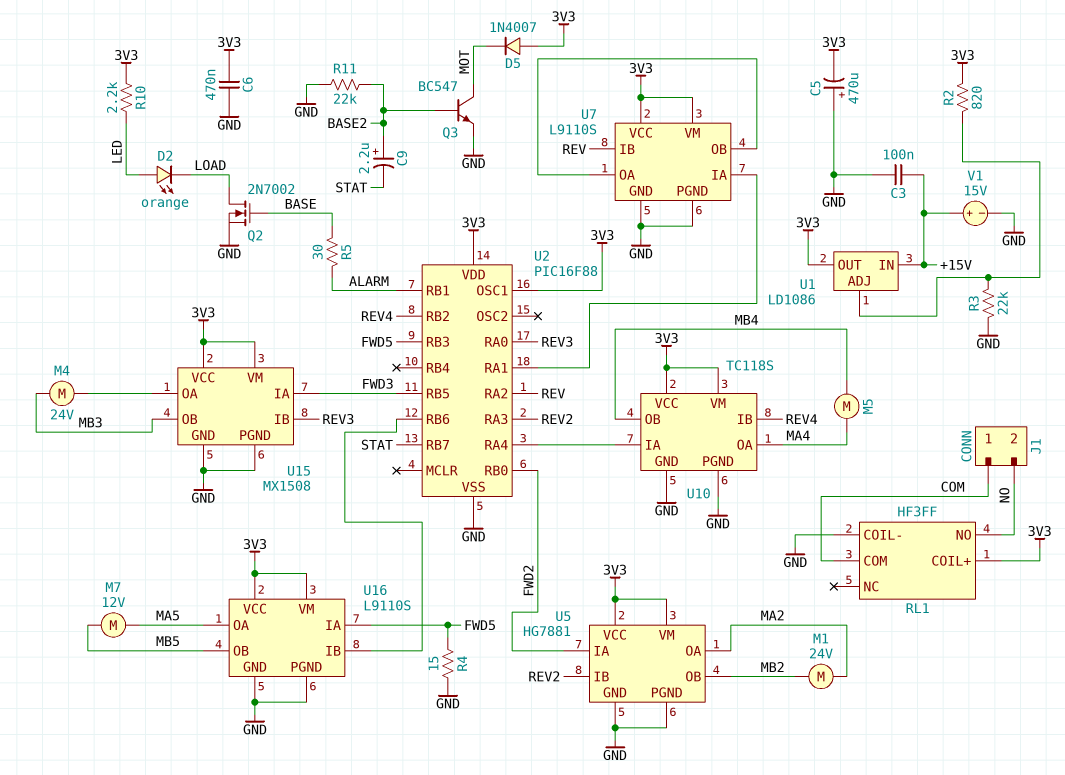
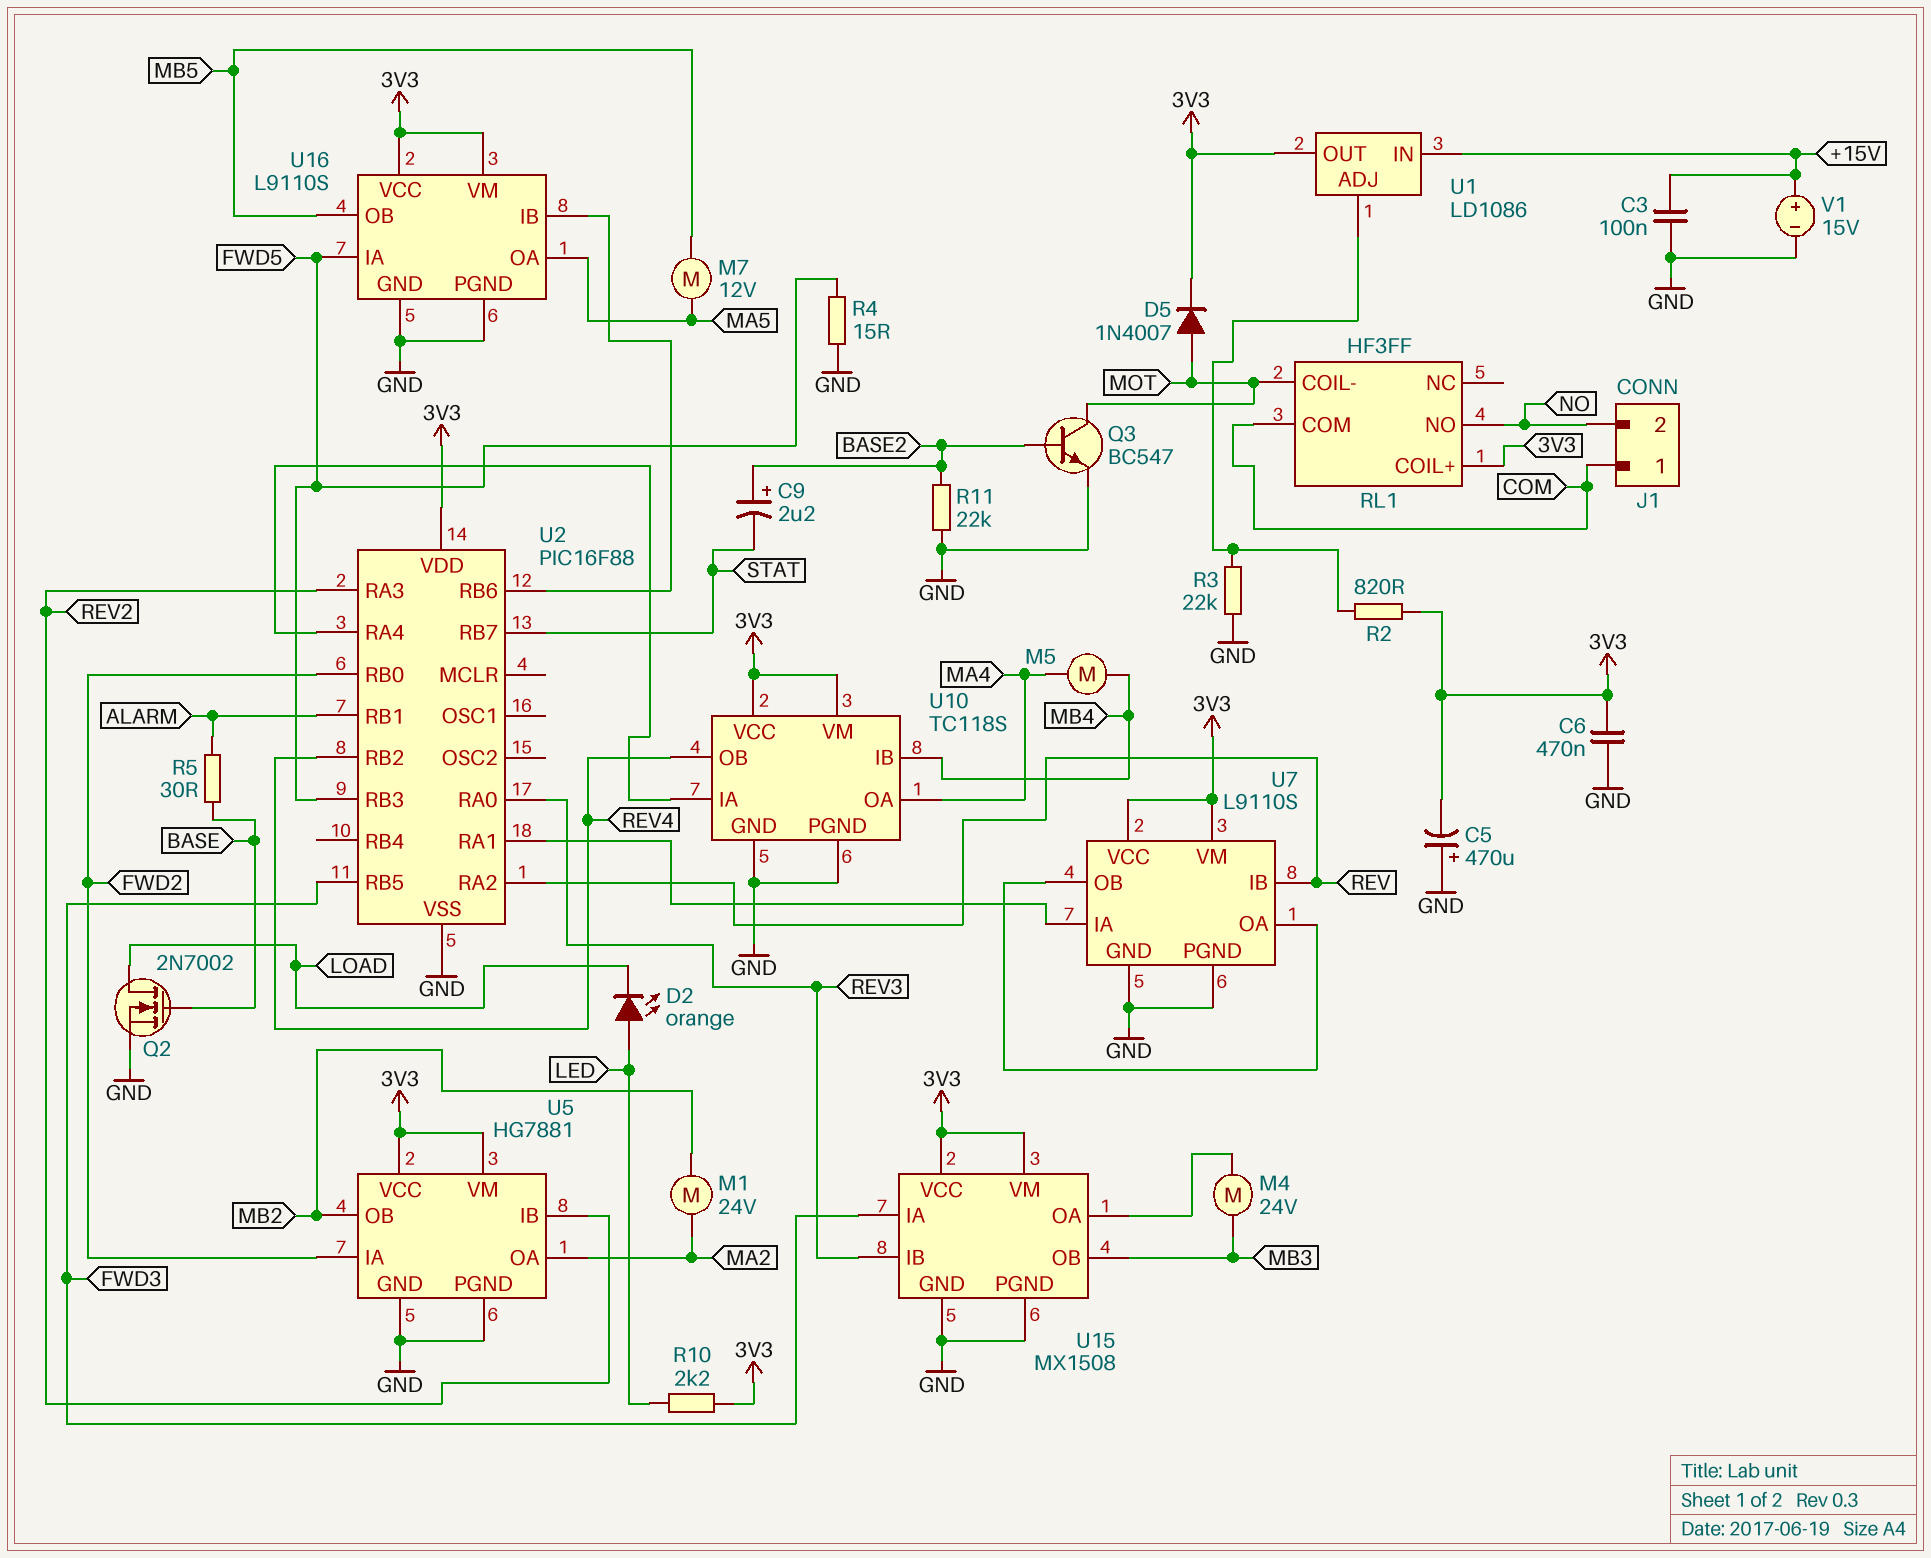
D5: diode 1N4007 (A 3V3, K MOT) -> diode 1N4007 (A MOT, K 3V3)
RL1 pin COIL-: GND -> MOT
U2 pin OSC1: 3V3 -> none
U10 pin IB: REV4 -> MB4
U10 pin OB: MB4 -> REV4

